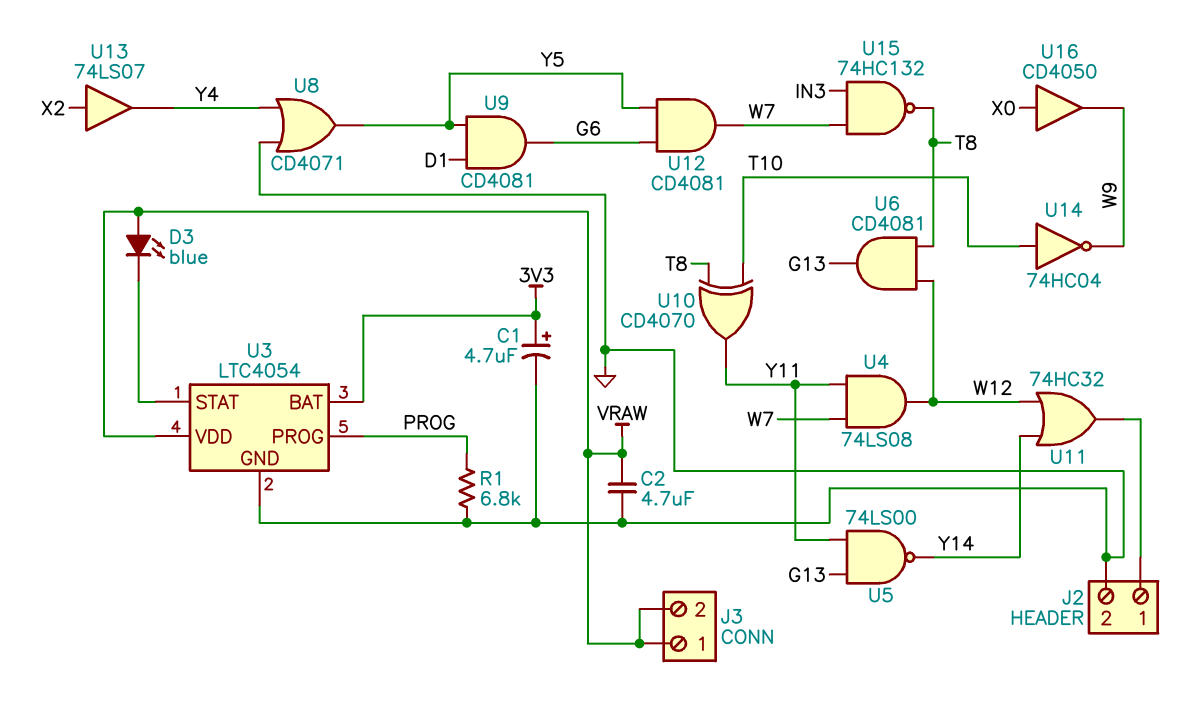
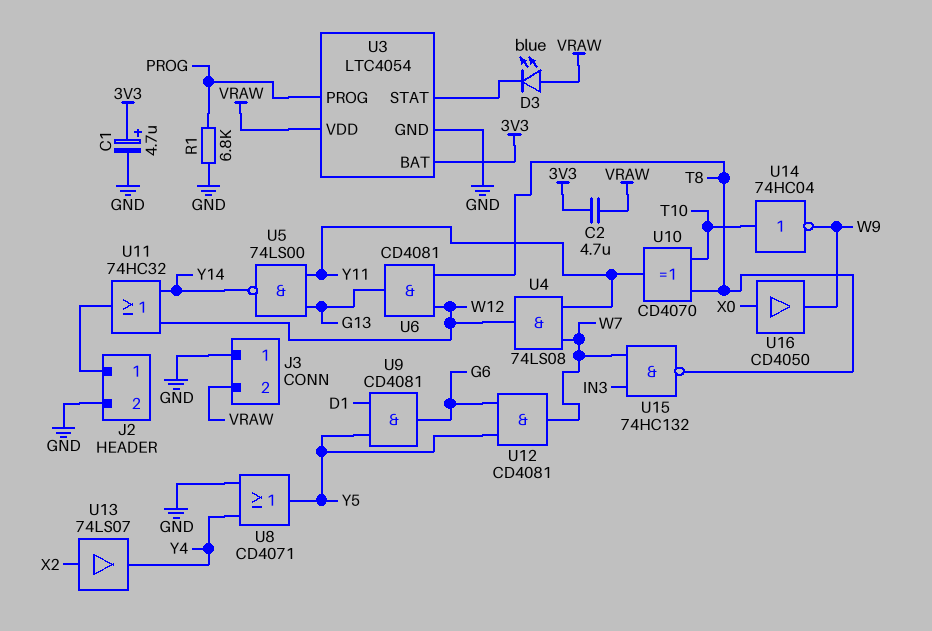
C2: 4.7uF (GND, VRAW) -> 4.7uF (3V3, VRAW)
J3 pin 1: VRAW -> GND

